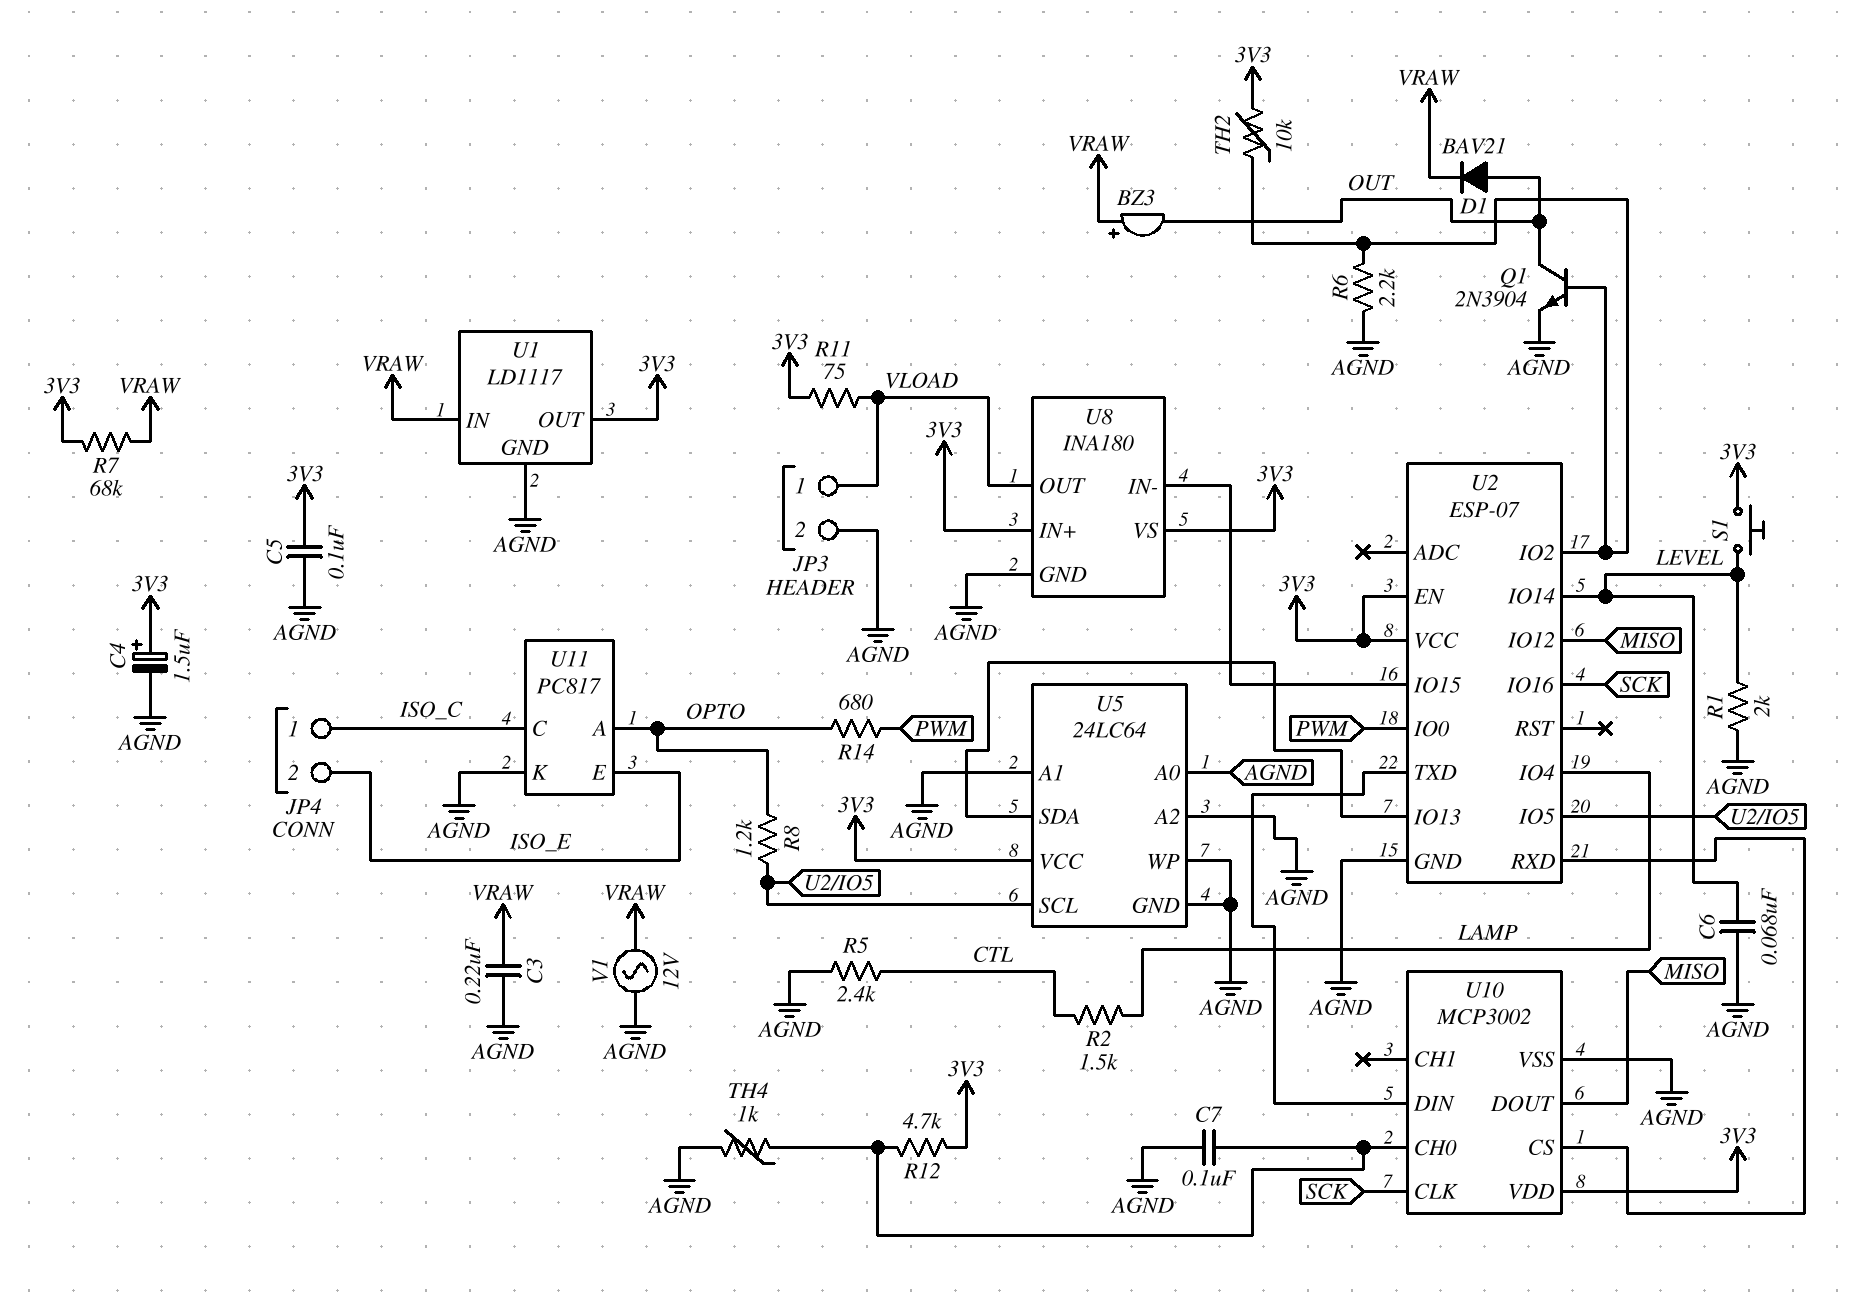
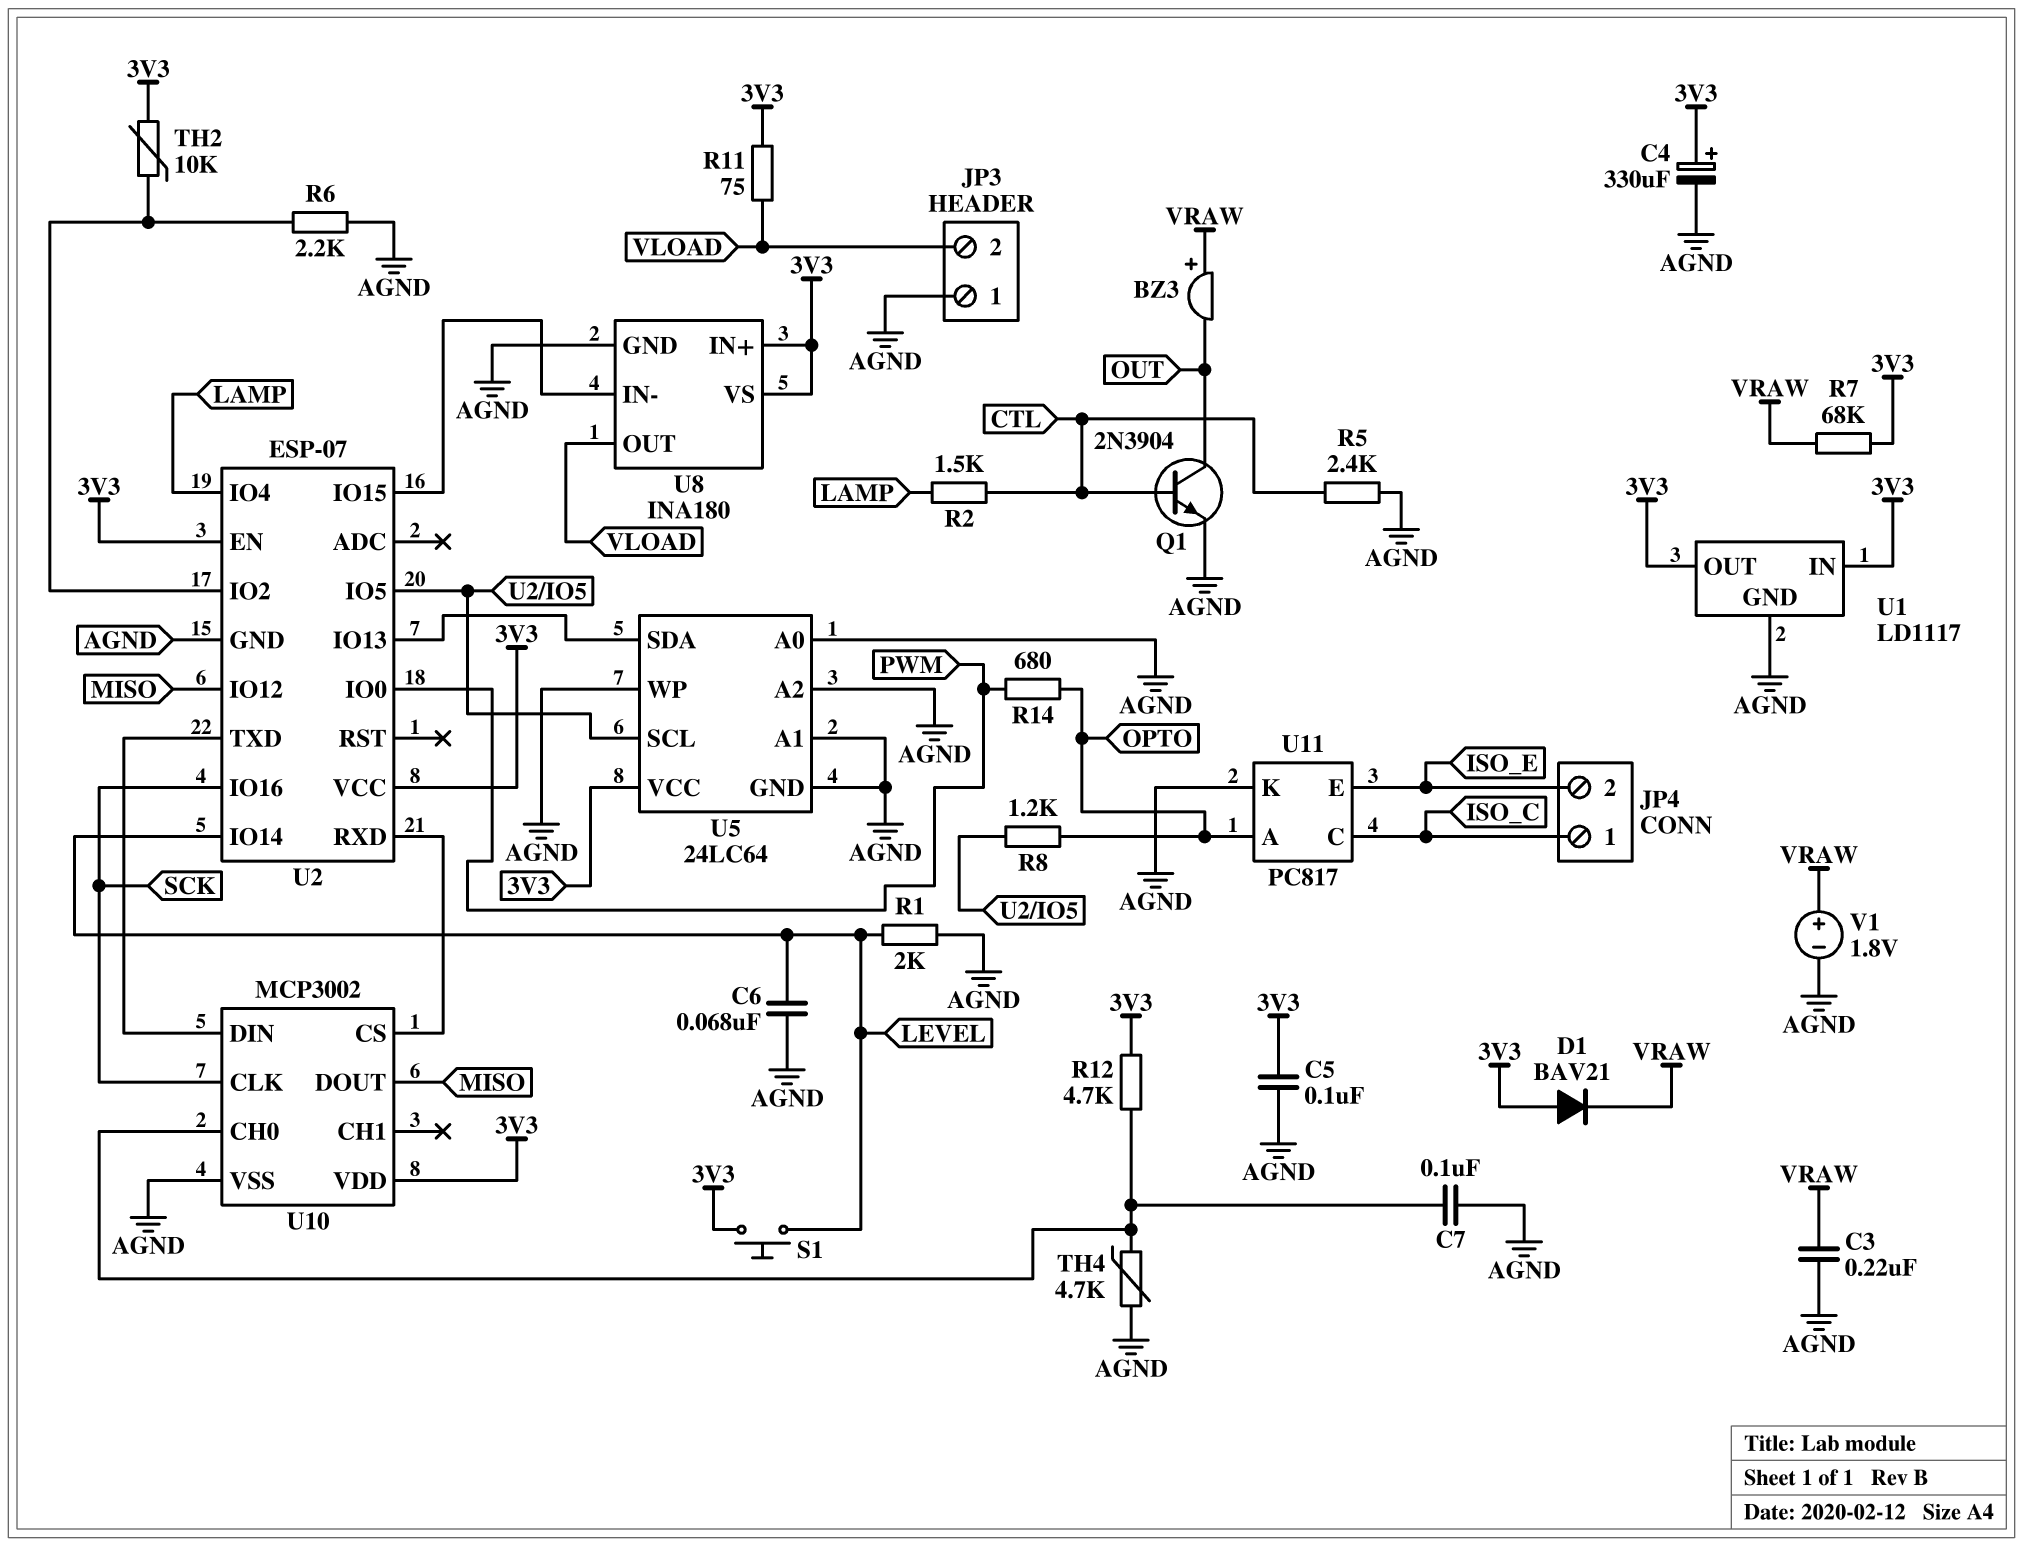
C4: 1.5uF (plus 3V3, minus AGND) -> 330uF (plus 3V3, minus AGND)
D1: diode BAV21 (A OUT, K VRAW) -> diode BAV21 (A 3V3, K VRAW)
JP3 pin 1: VLOAD -> AGND
JP3 pin 2: AGND -> VLOAD
Q1: NPN 2N3904 (B U2/IO2, C OUT, E AGND) -> NPN 2N3904 (B CTL, C OUT, E AGND)
TH4: 1k (AGND, U10/CH0) -> 4.7k (AGND, U10/CH0)
U1 pin IN: VRAW -> 3V3
V1: AC 12V (AGND, VRAW) -> 1.8V (plus VRAW, minus AGND)

